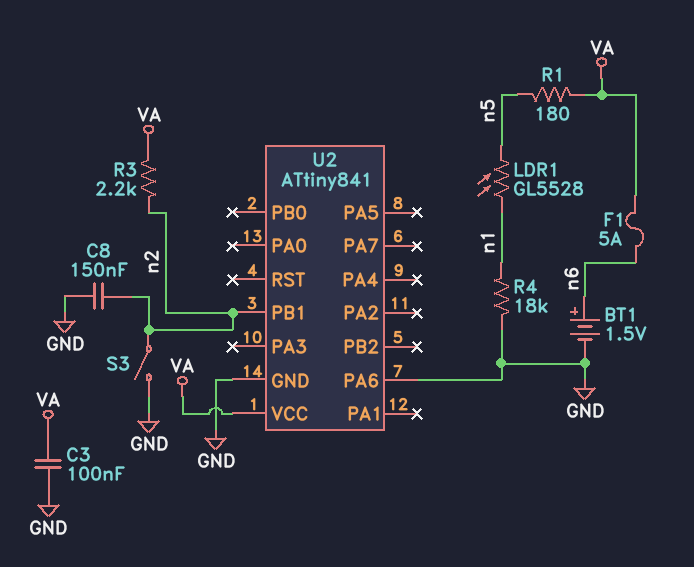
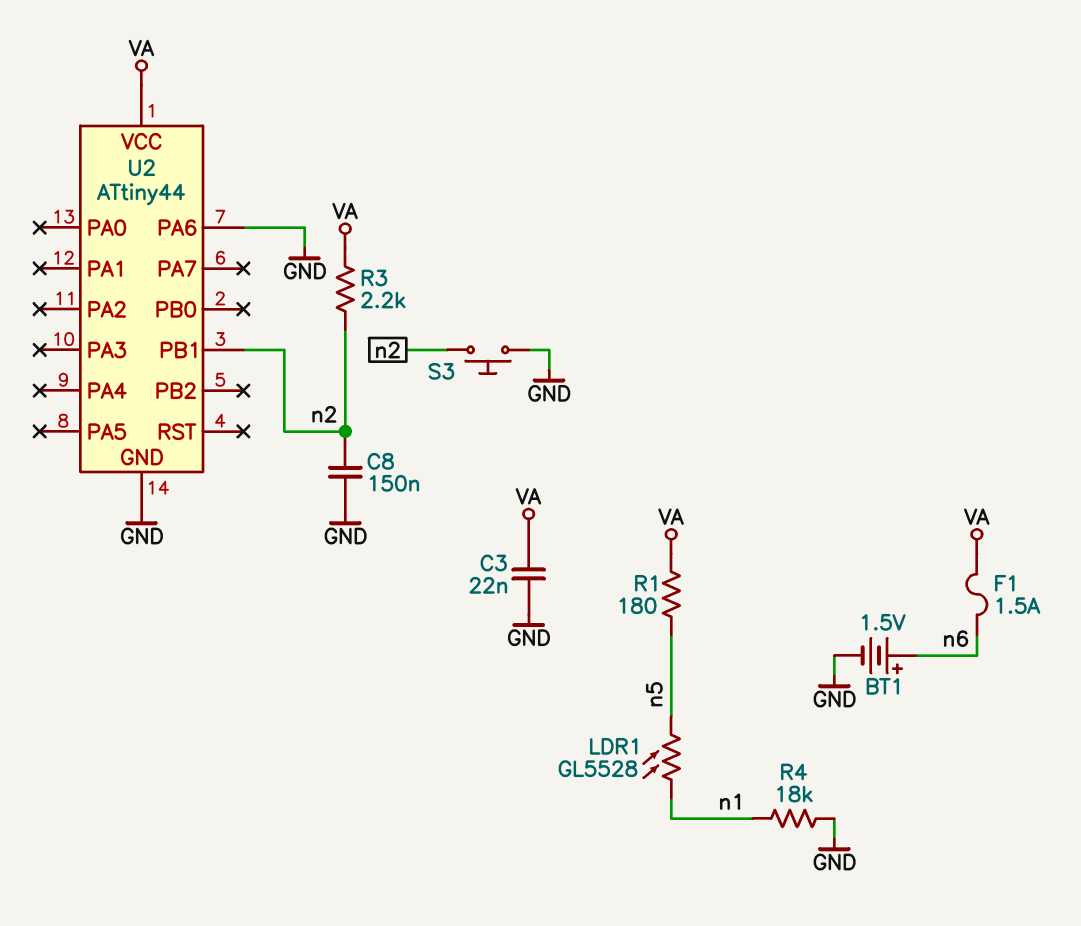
C3: 100nF (GND, VA) -> 22nF (GND, VA)
F1: 5A (VA, n6) -> 1.5A (VA, n6)
S3: switch (GND, n2) -> button (GND, n2)
U2: ATtiny841 -> ATtiny44

